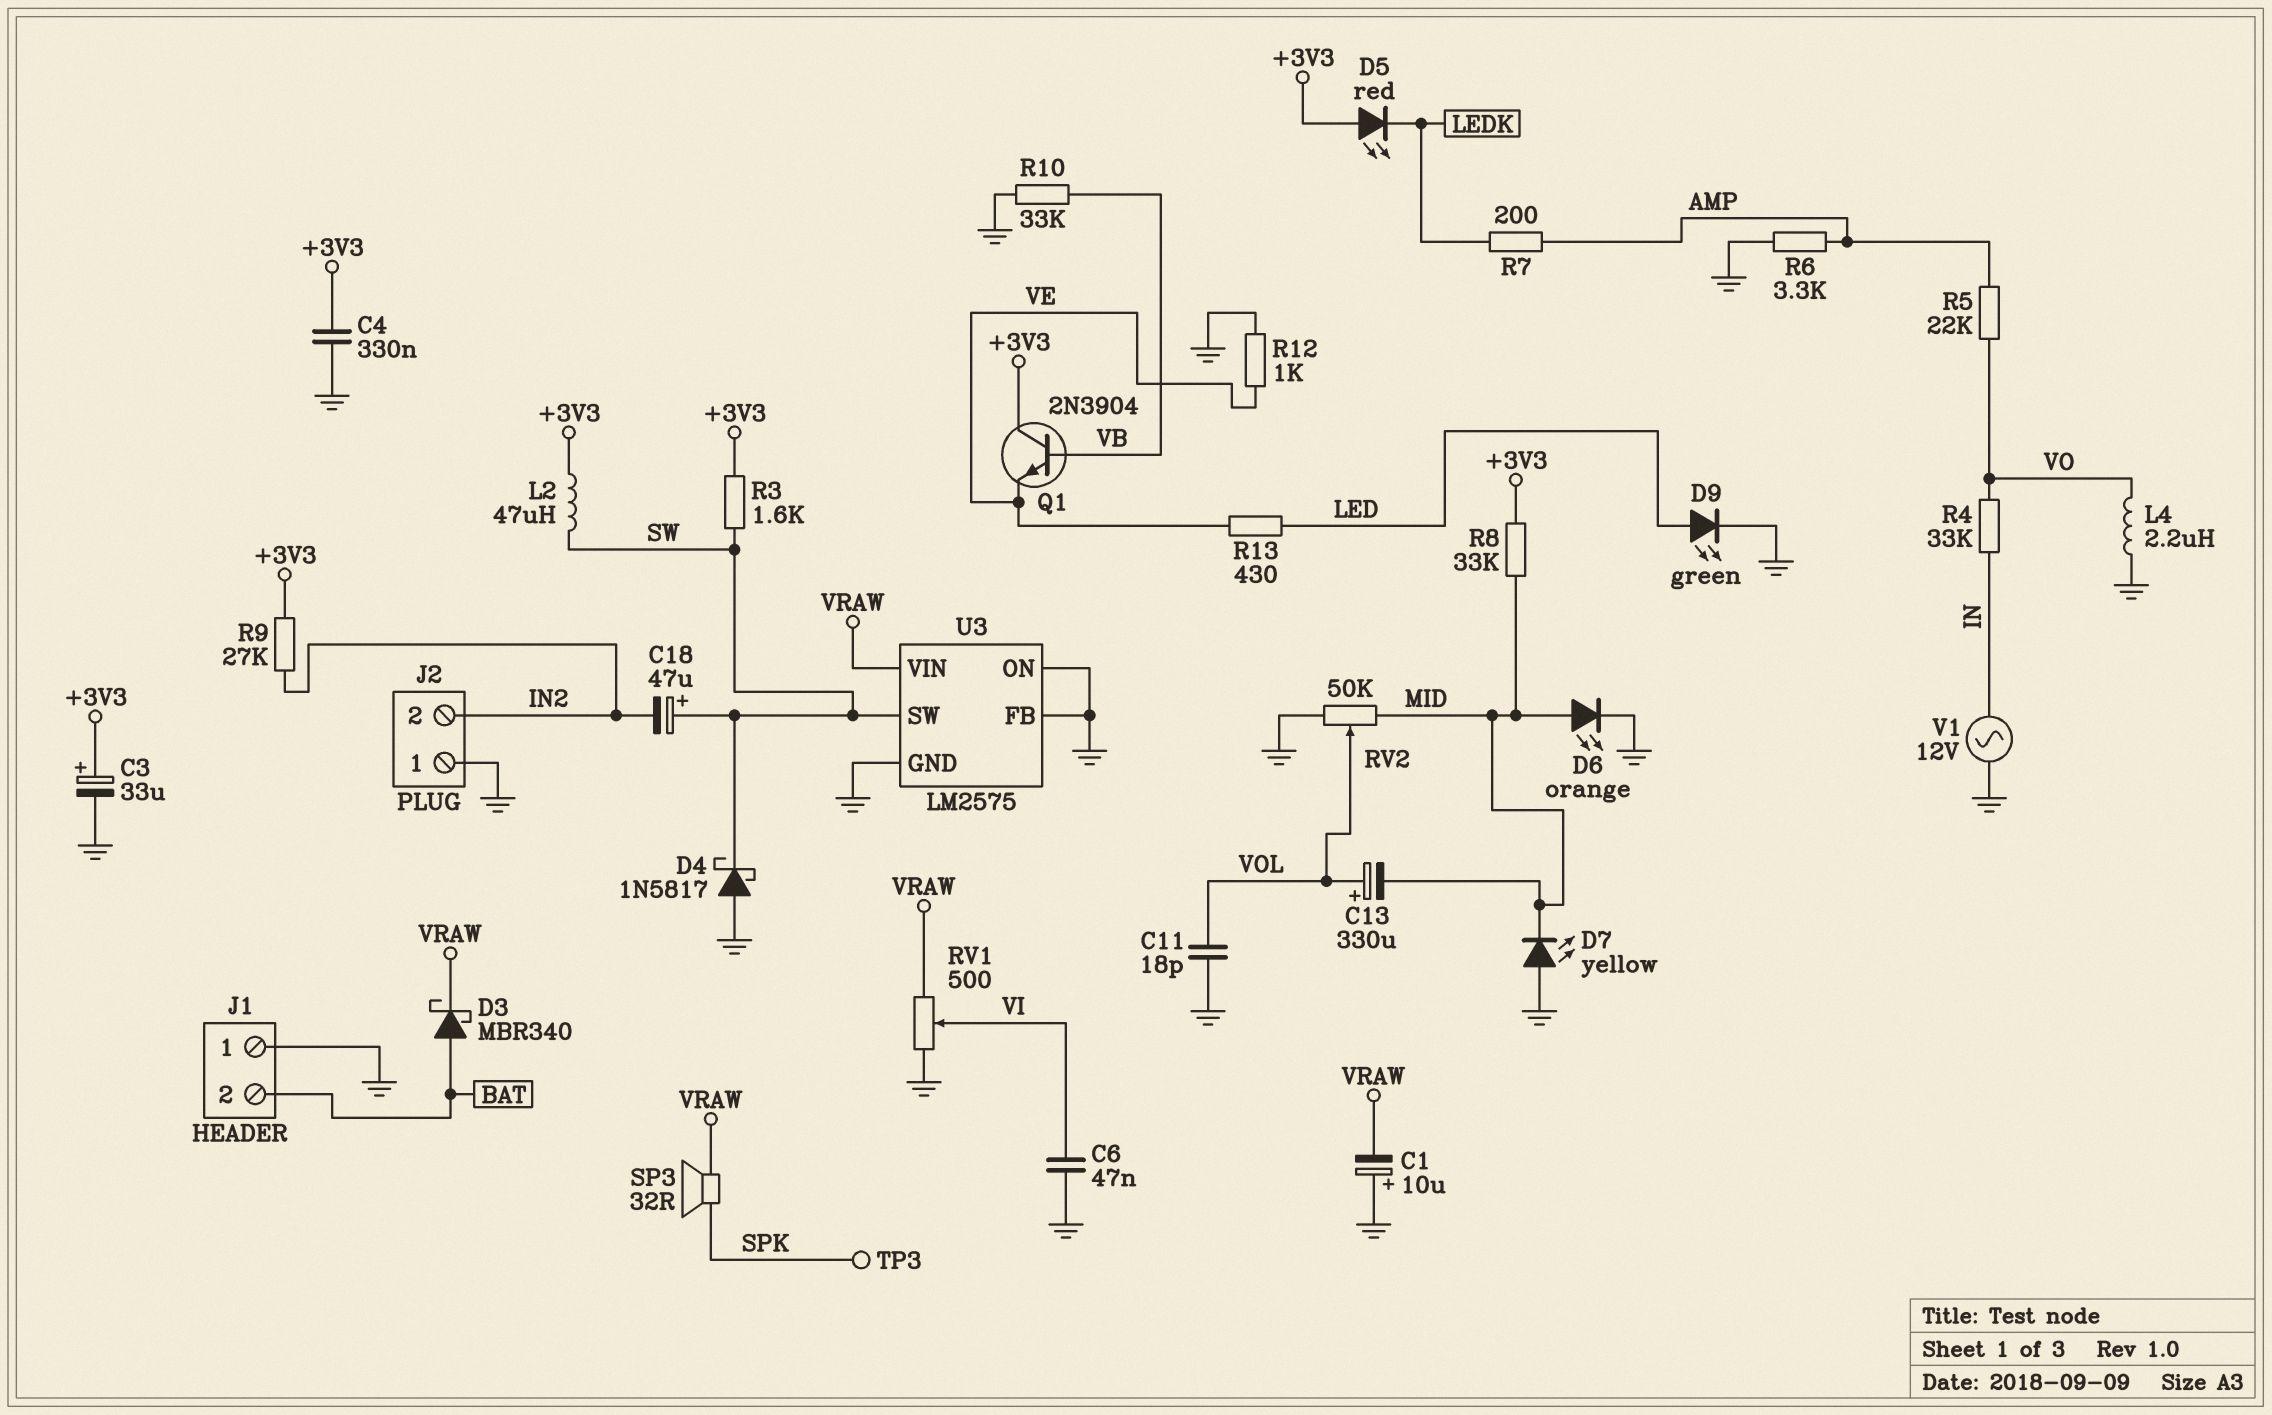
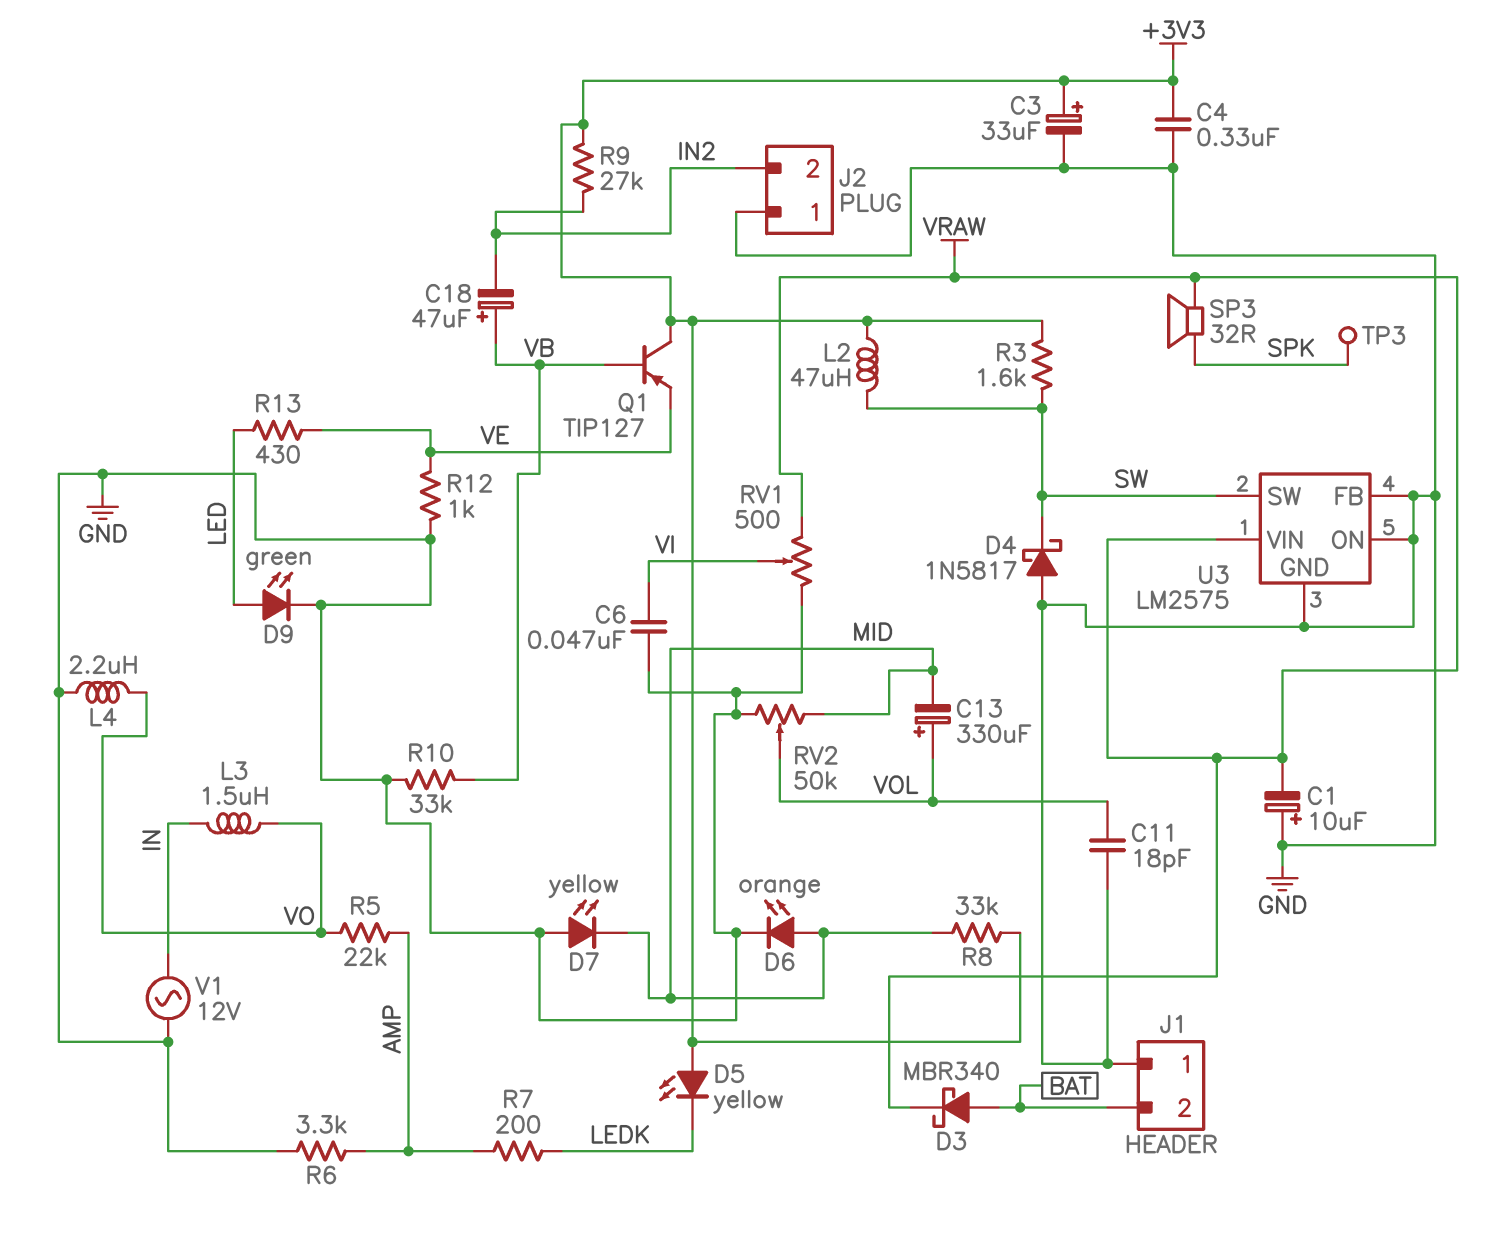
C18: 47uF (plus SW, minus IN2) -> 47uF (plus VB, minus IN2)
D5: LED red (A +3V3, K LEDK) -> LED yellow (A +3V3, K LEDK)
L3: none -> 1.5uH (IN, VO)
Q1: NPN 2N3904 (B VB, C +3V3, E VE) -> PNP TIP127 (B VB, C +3V3, E VE)
R4: 33k (IN, VO) -> none

